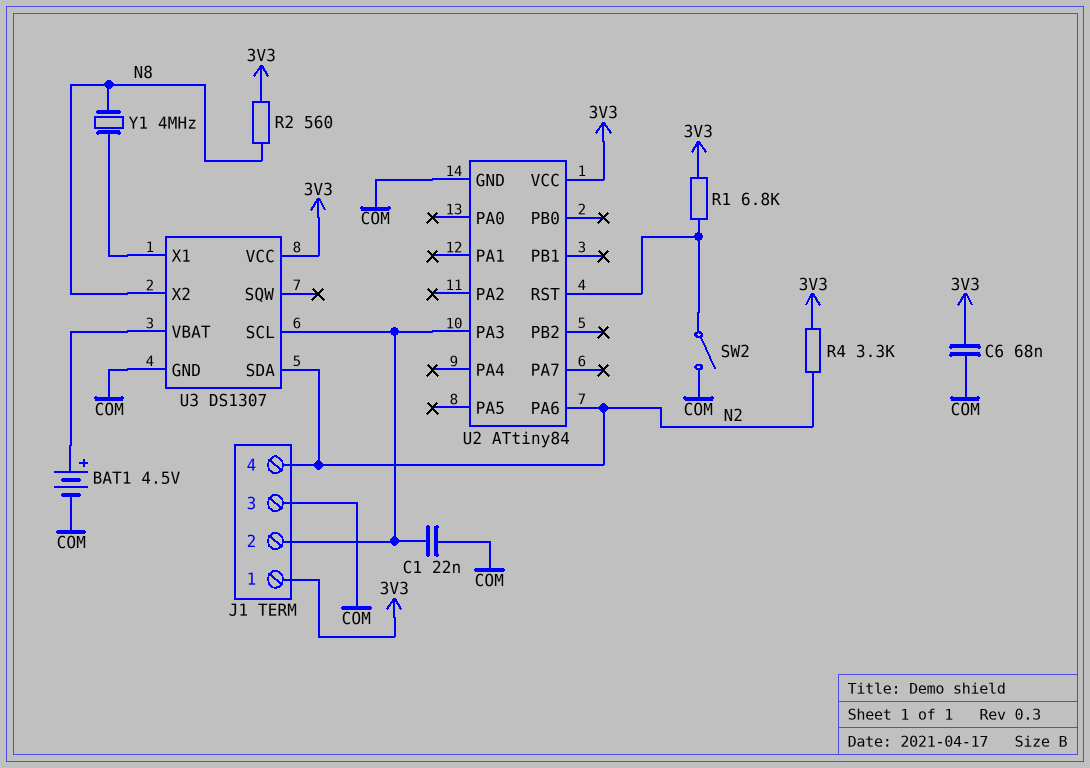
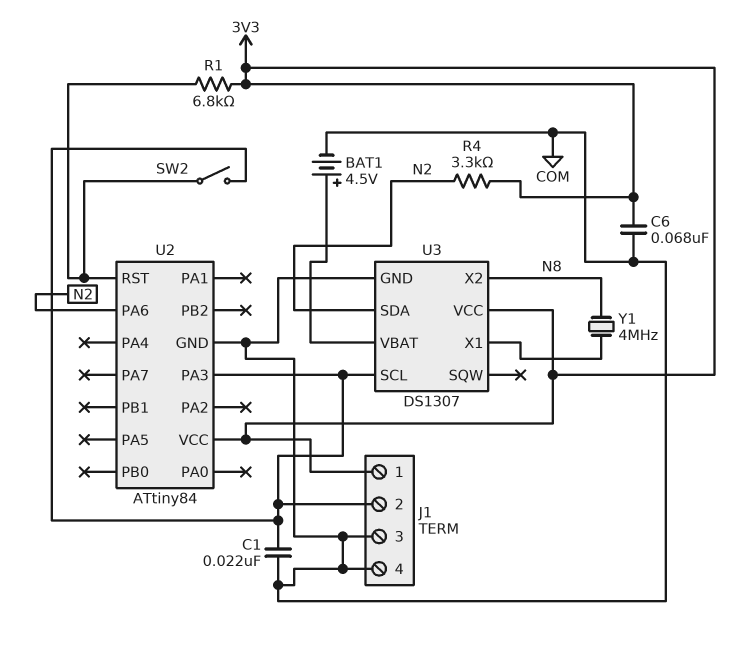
J1 pin 4: N2 -> COM
R2: 560 (3V3, N8) -> none
SW2: switch (COM, U2/RST) -> switch (J1/2, U2/RST)

